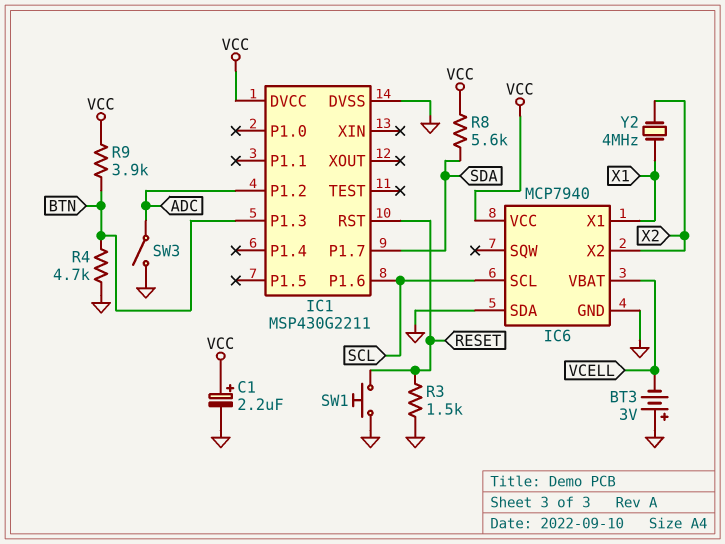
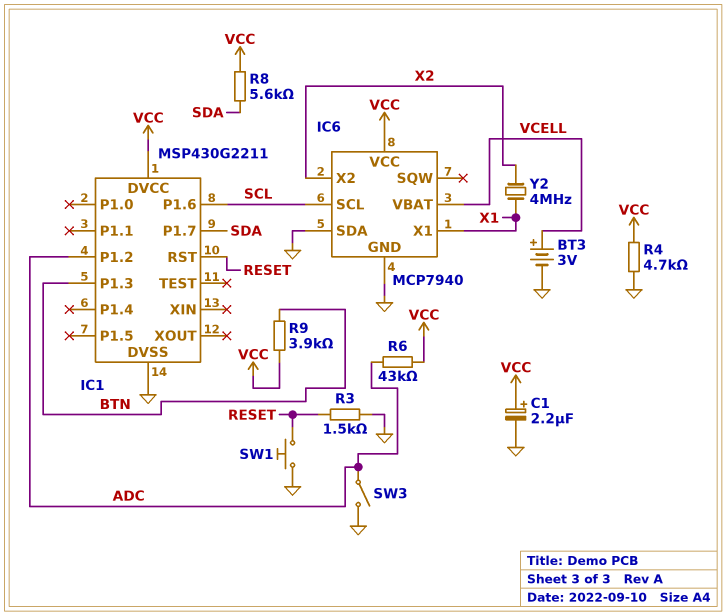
BT3: 3V (plus GND, minus VCELL) -> 3V (plus VCELL, minus GND)
R4: 4.7k (BTN, GND) -> 4.7k (GND, VCC)
R6: none -> 43k (ADC, VCC)

